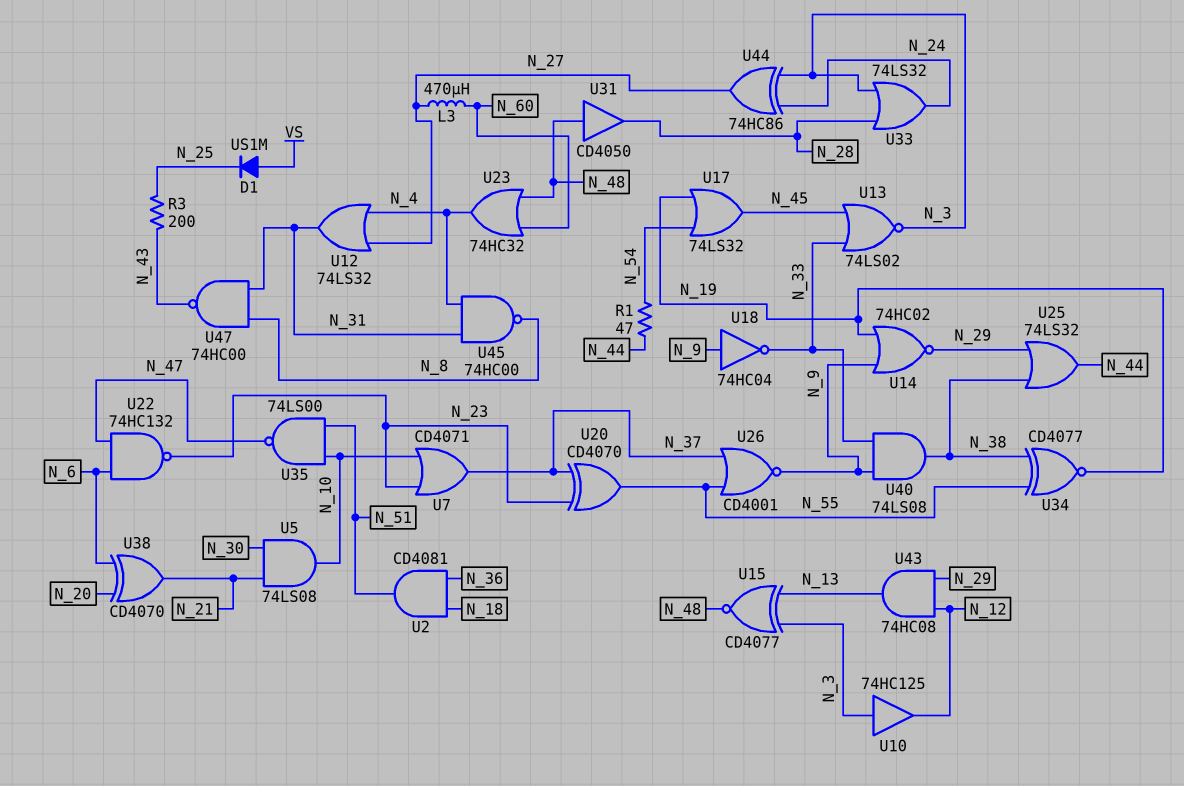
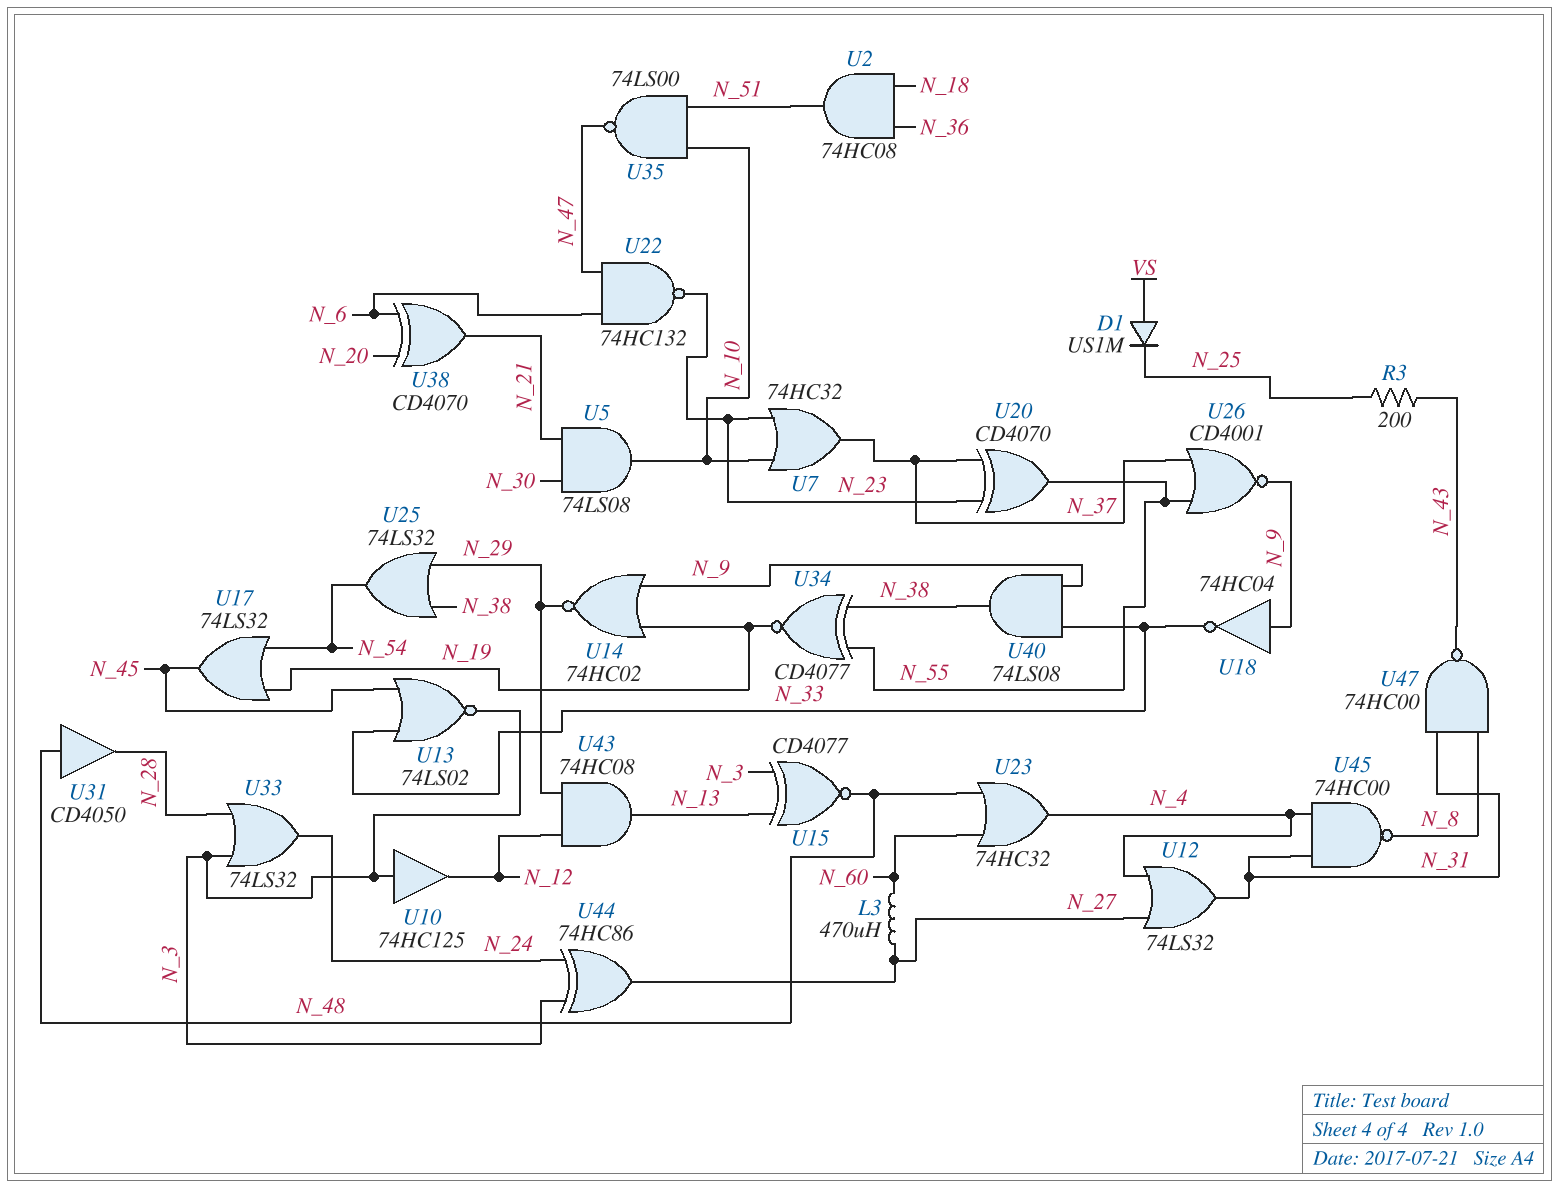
R1: 47 (N_44, N_54) -> none
U2: AND CD4081 (in N_18, in N_36, out N_51) -> AND 74HC08 (in N_18, in N_36, out N_51)
U7: OR CD4071 (in N_10, in N_23, out N_37) -> OR 74HC32 (in N_10, in N_23, out N_37)
U25: OR 74LS32 (in N_29, in N_38, out N_44) -> OR 74LS32 (in N_29, in N_38, out N_54)

